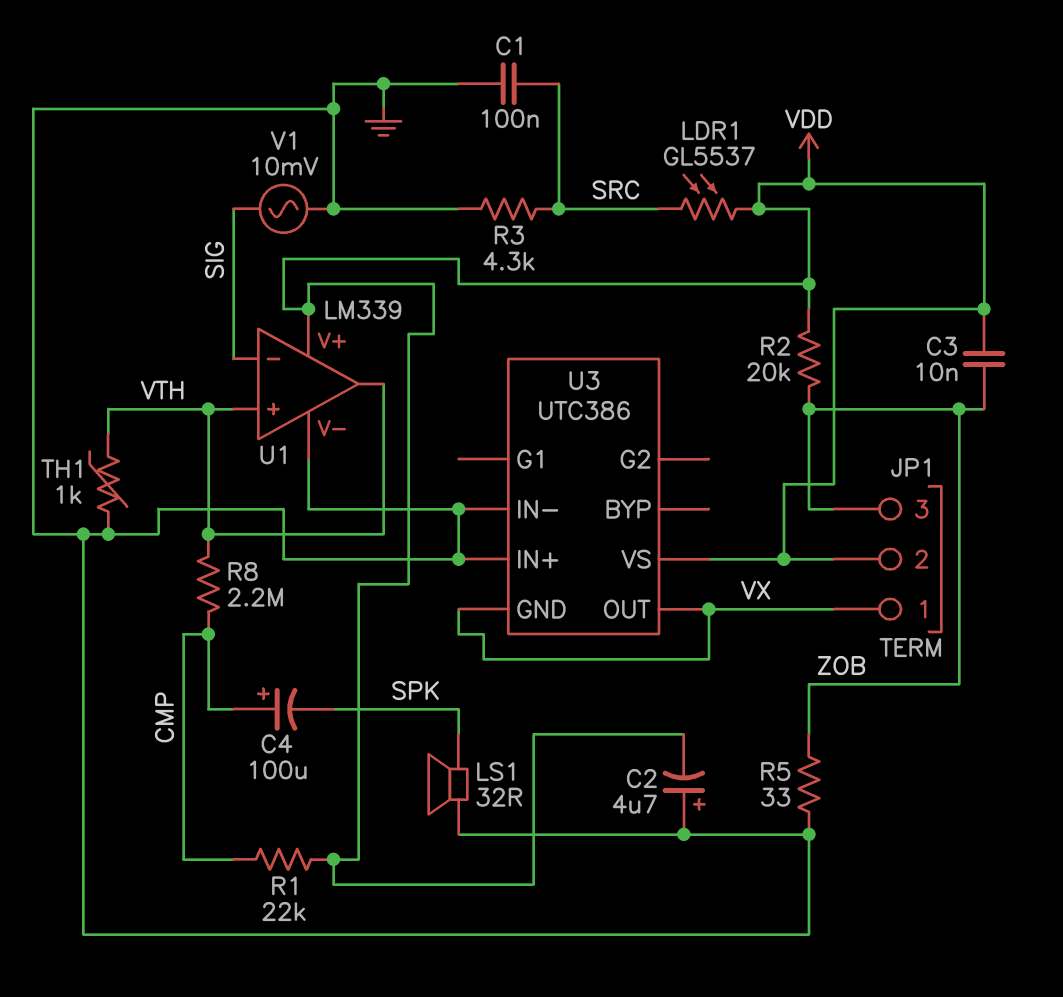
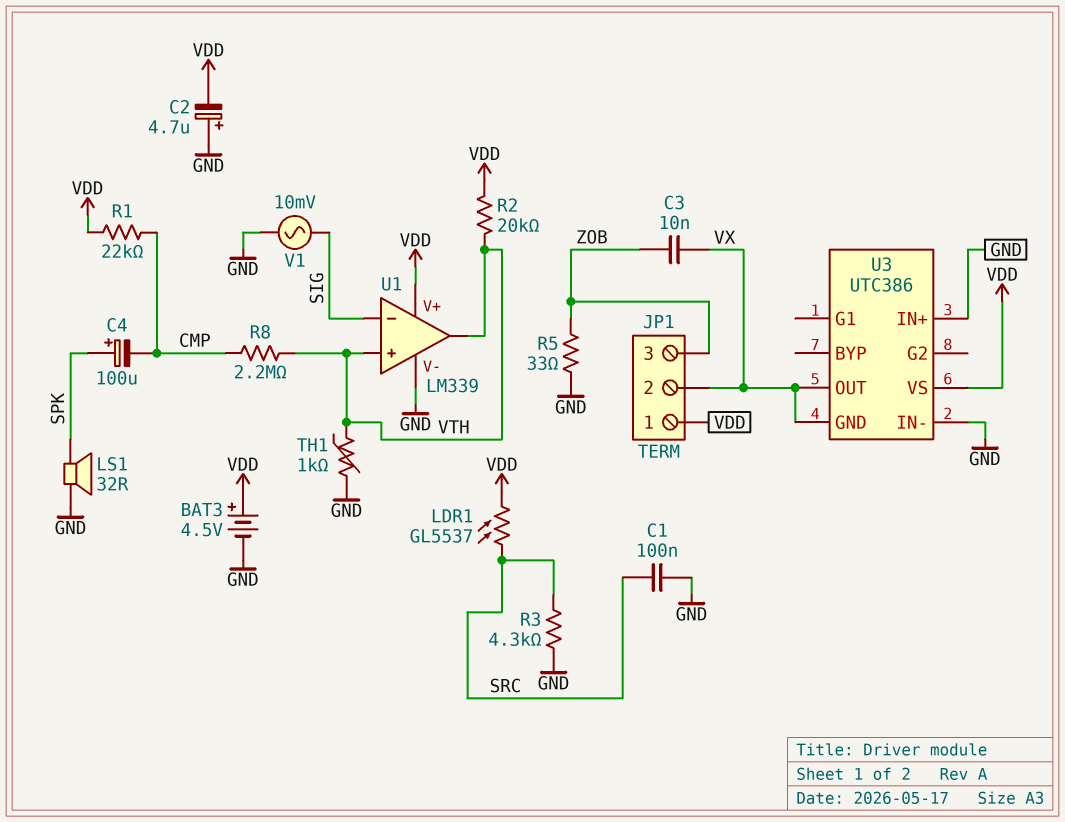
BAT3: none -> 4.5V (plus VDD, minus GND)
C3: 10nF (VDD, ZOB) -> 10nF (VX, ZOB)
C4: 100uF (plus CMP, minus SPK) -> 100uF (plus SPK, minus CMP)
JP1 pin 1: VX -> VDD
JP1 pin 2: VDD -> VX
R2: 20k (VDD, ZOB) -> 20k (VDD, VTH)

